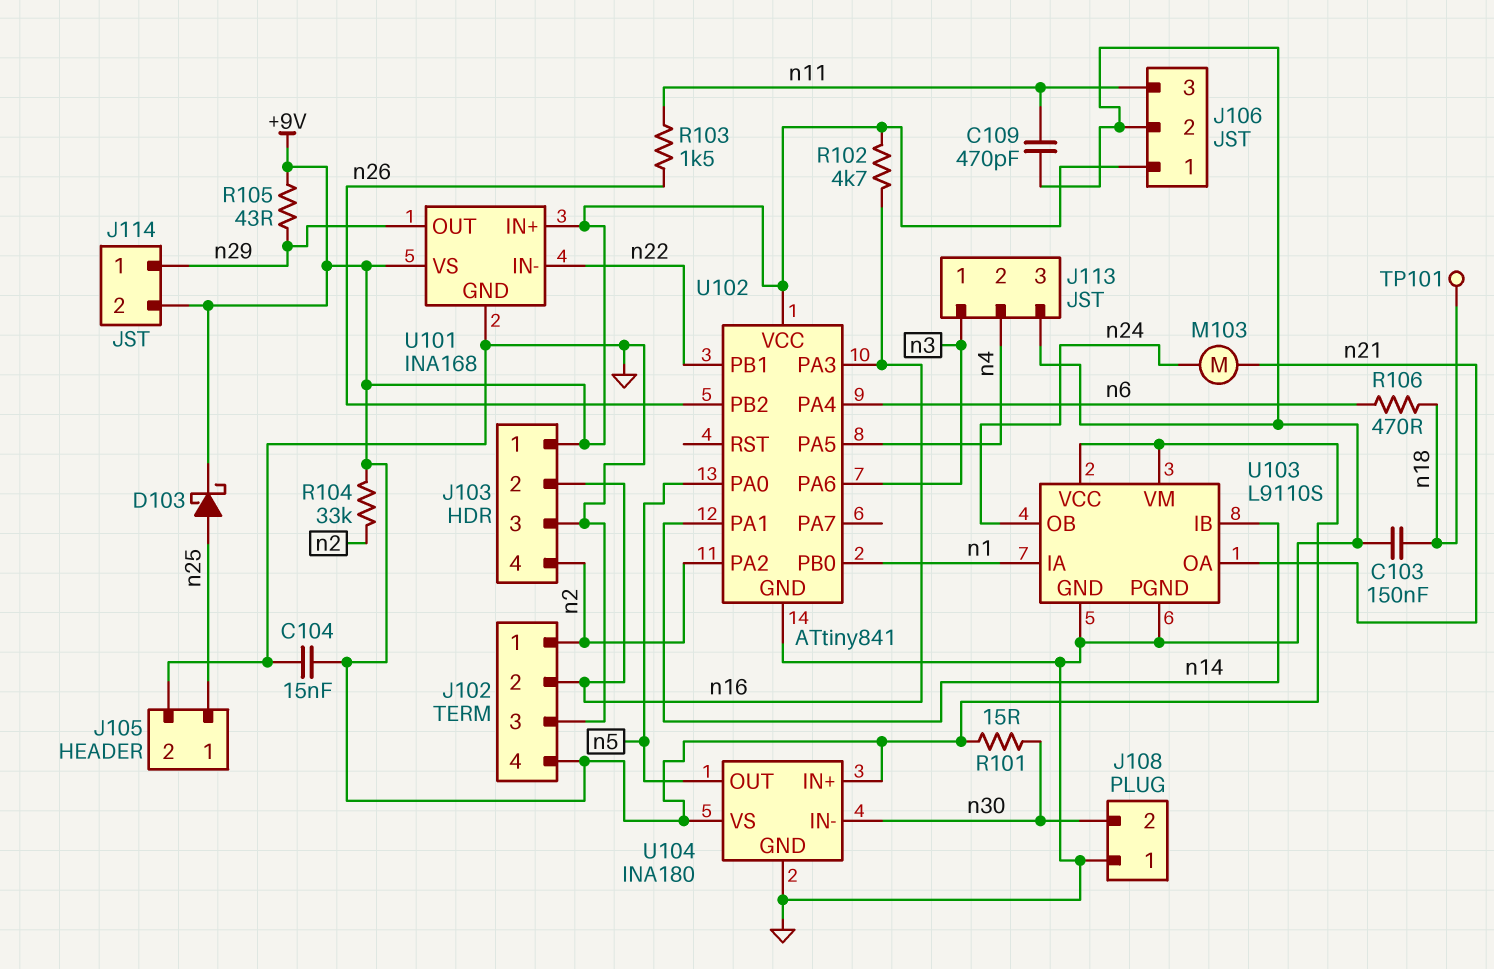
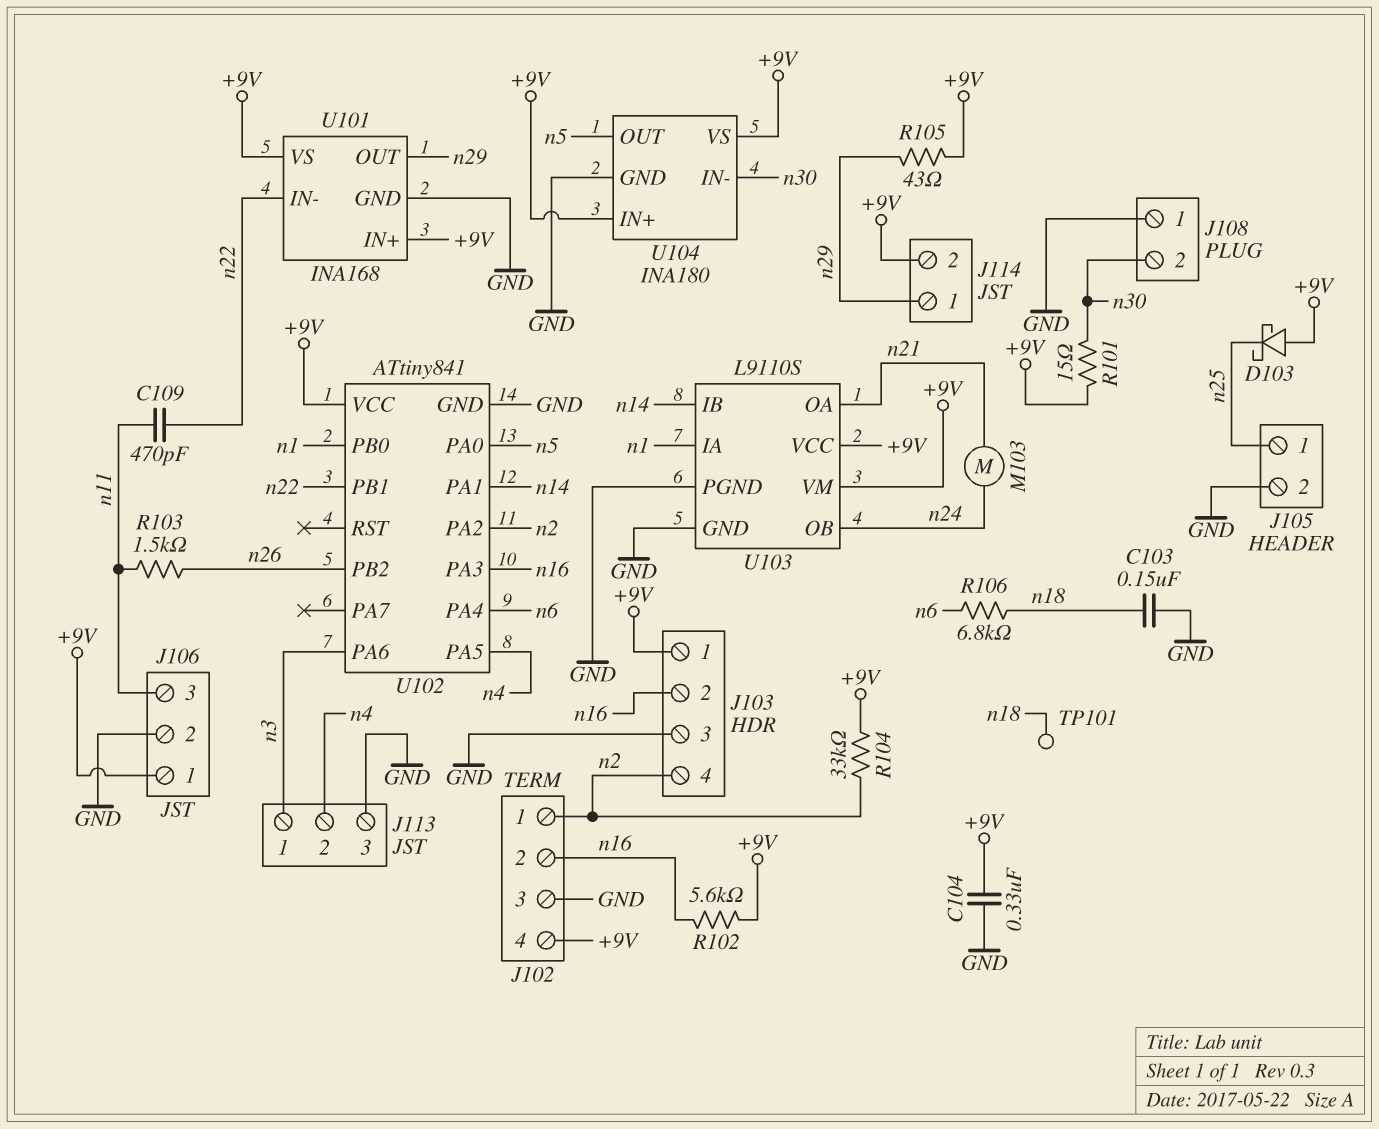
C104: 15nF (+9V, GND) -> 330nF (+9V, GND)
C109: 470pF (GND, n11) -> 470pF (n11, n22)
D103: schottky (A n25, K +9V) -> schottky (A +9V, K n25)
R102: 4.7k (+9V, n16) -> 5.6k (+9V, n16)
R106: 470 (n6, n18) -> 6.8k (n6, n18)

